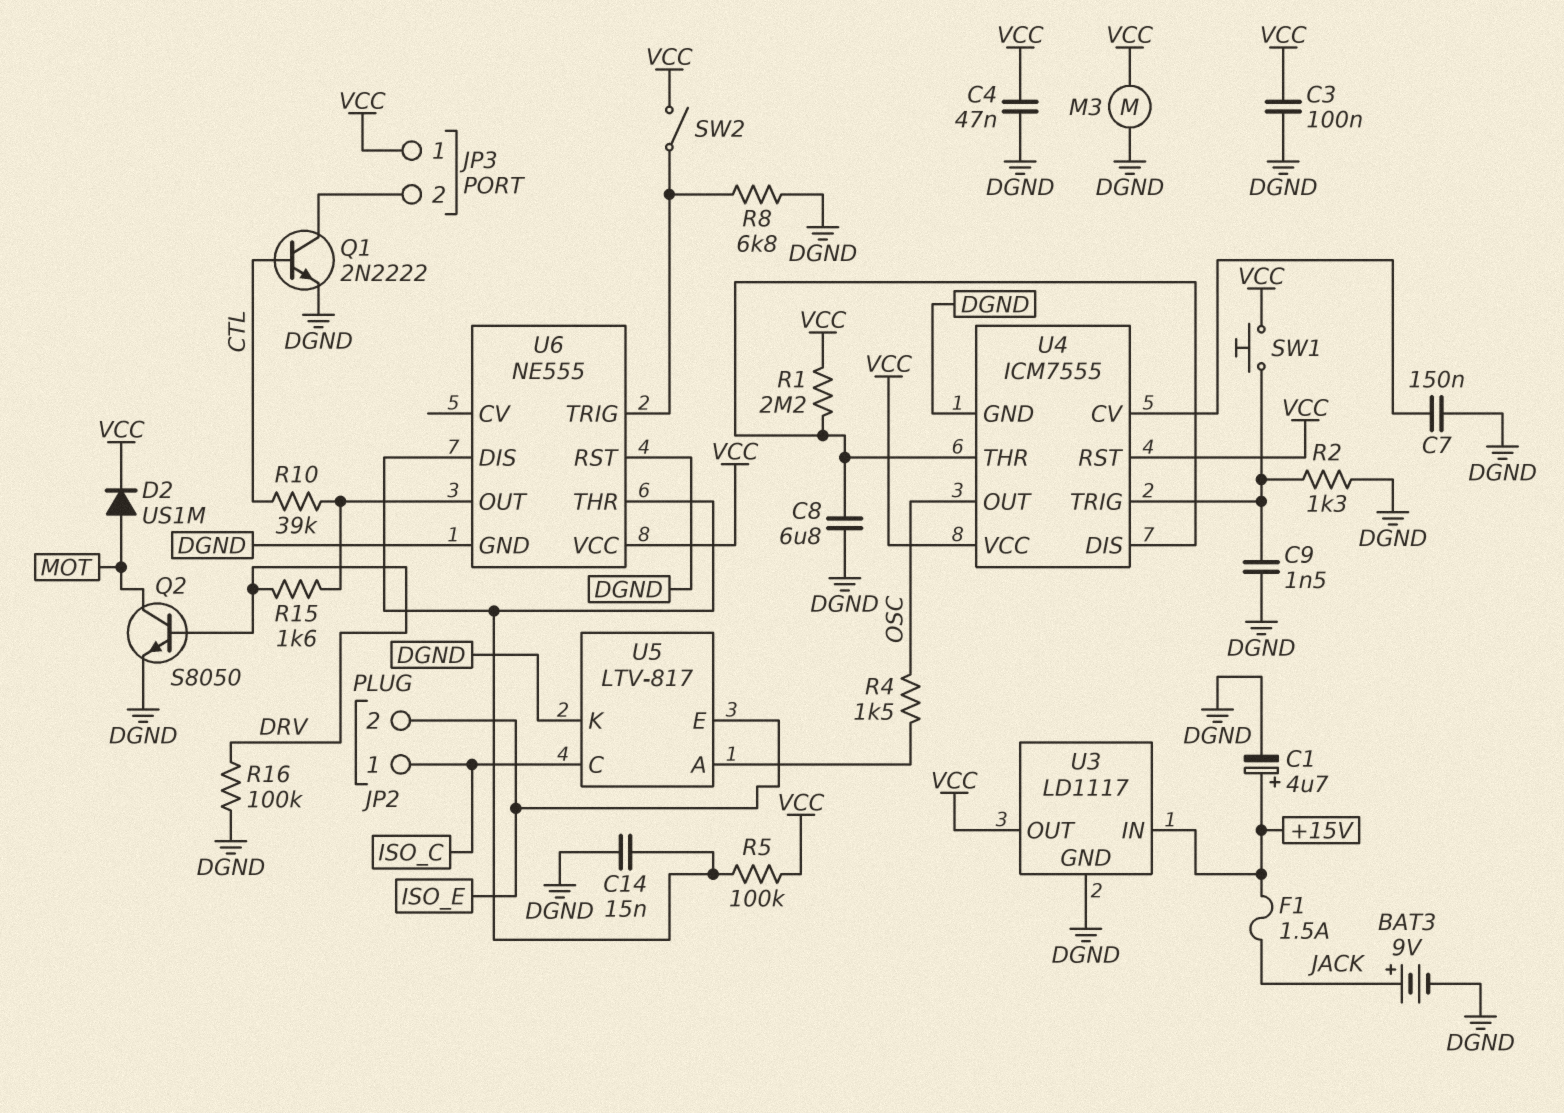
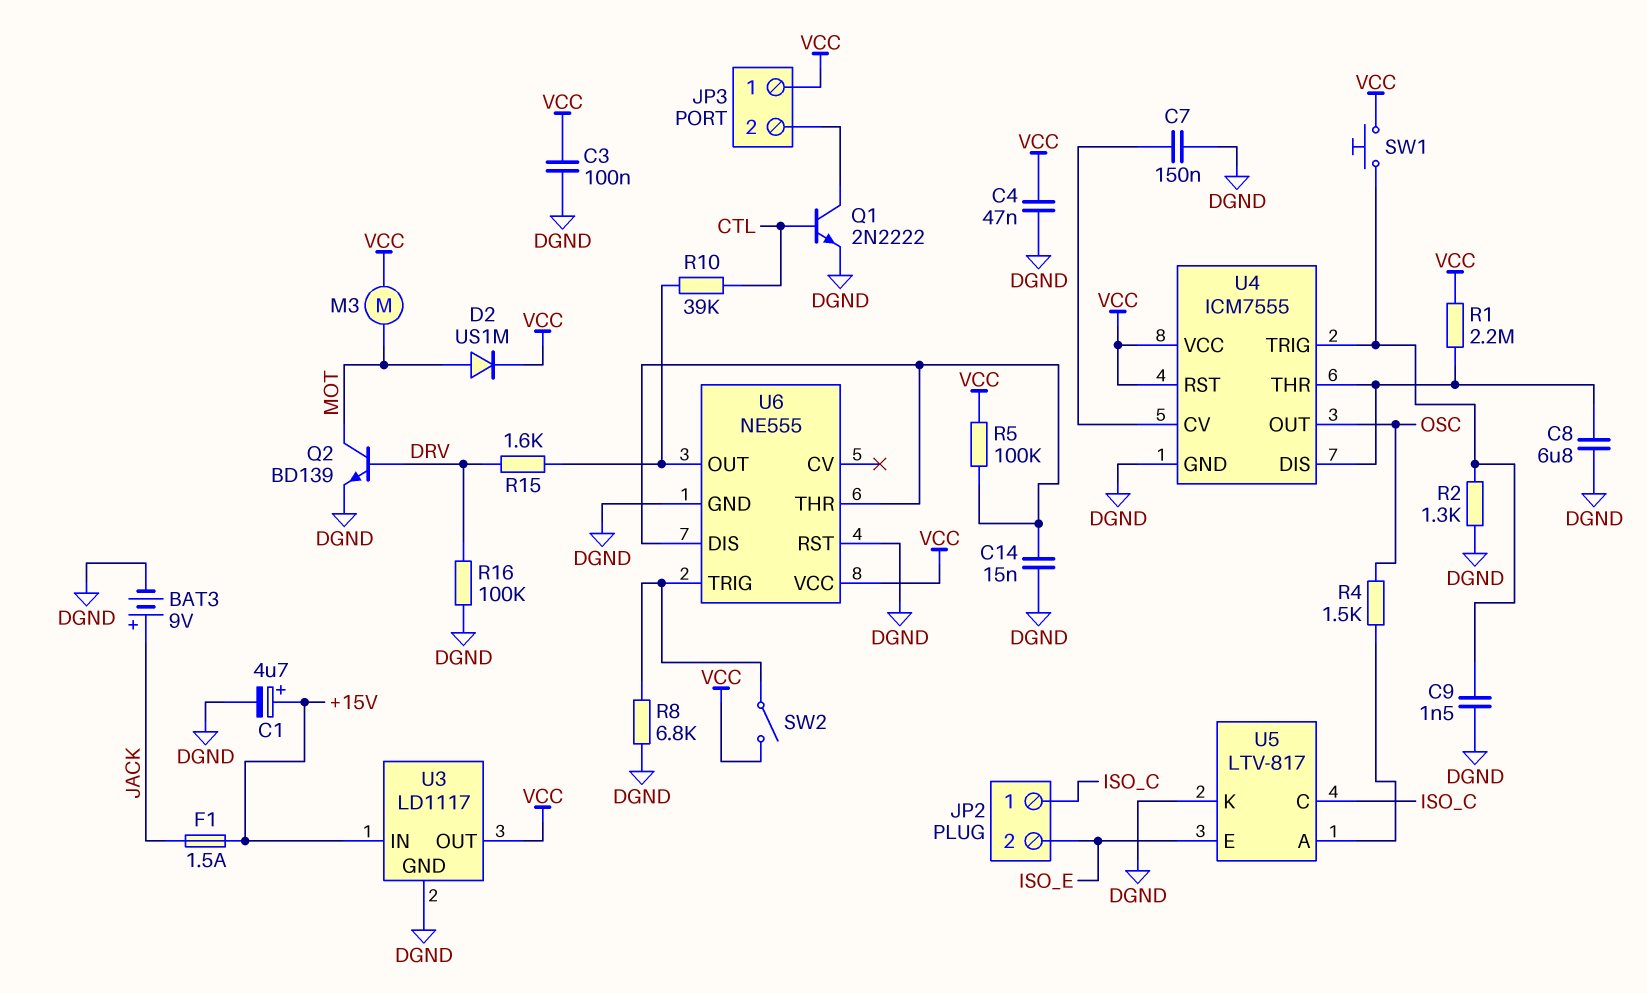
M3: motor (DGND, VCC) -> motor (MOT, VCC)
Q2: NPN S8050 (B DRV, C MOT, E DGND) -> NPN BD139 (B DRV, C MOT, E DGND)

